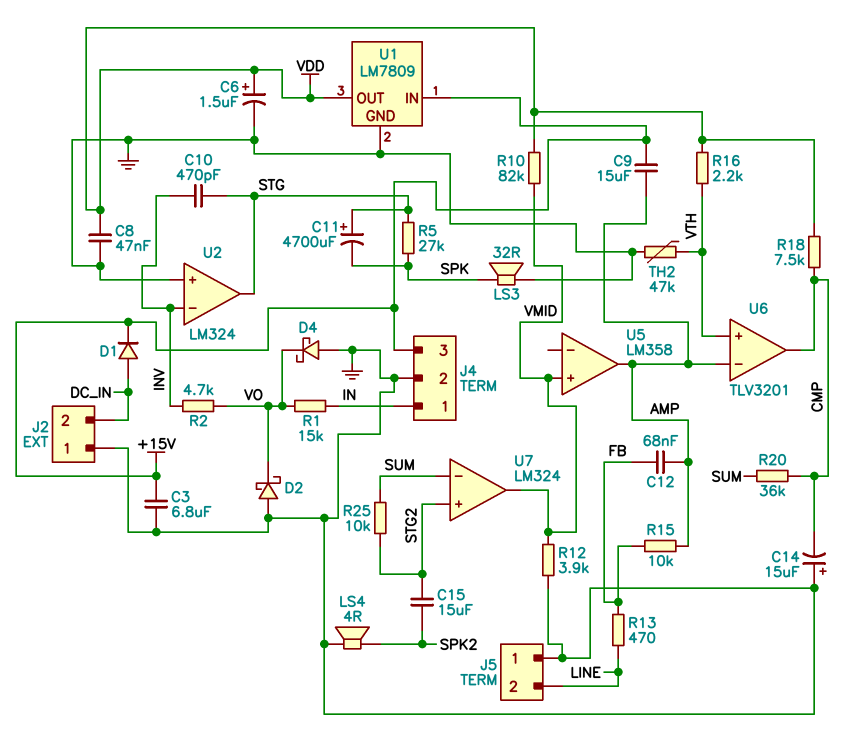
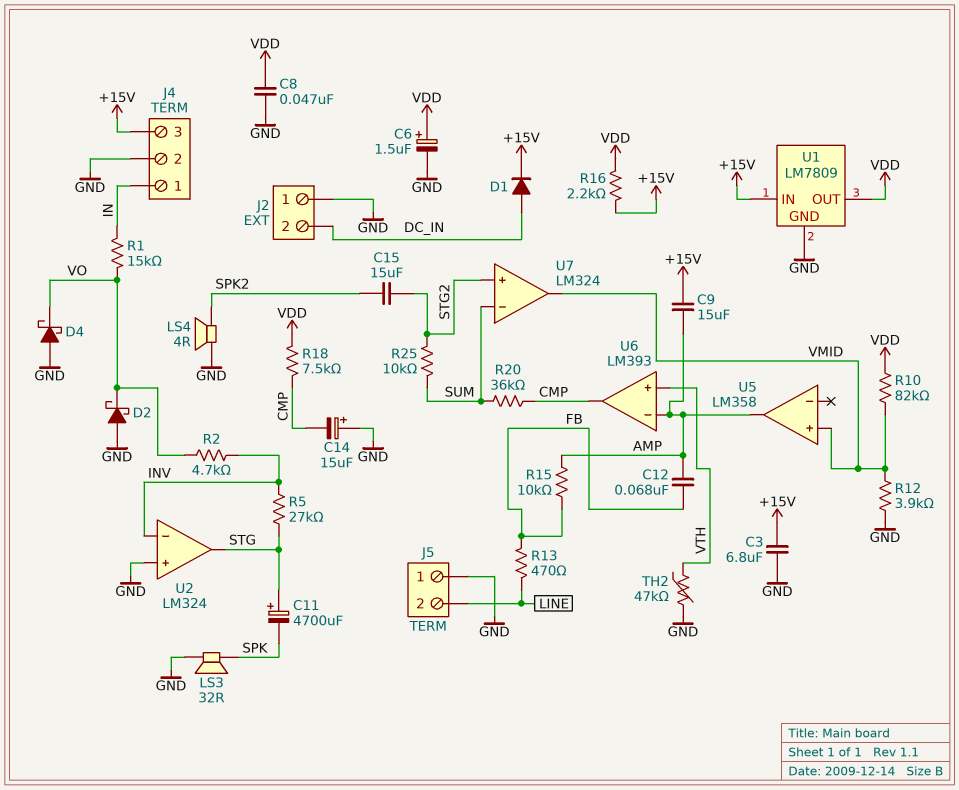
C10: 470pF (INV, STG) -> none
R5: 27k (SPK, STG) -> 27k (INV, STG)
R16: 2.2k (VDD, VTH) -> 2.2k (+15V, VDD)
U6: TLV3201 -> LM393

